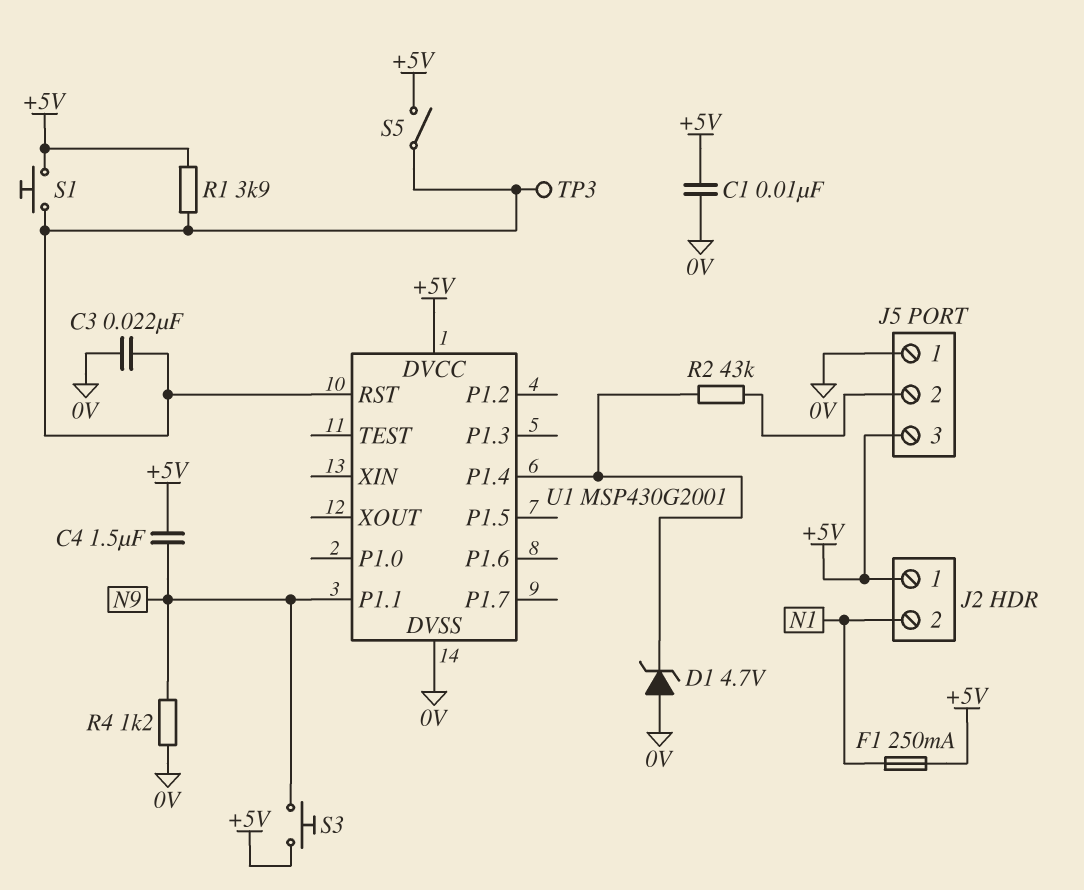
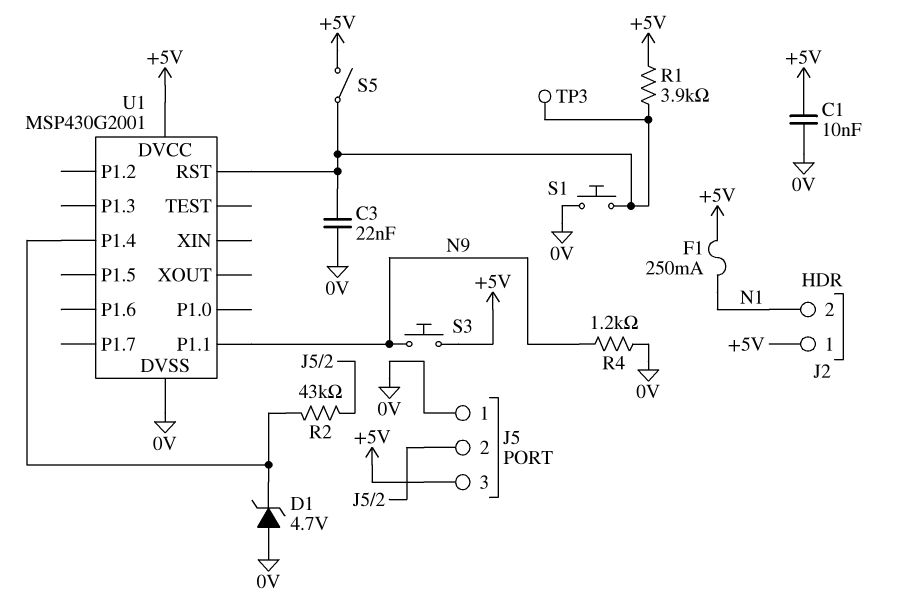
C4: 1.5uF (+5V, N9) -> none
S1: button (+5V, U1/RST) -> button (0V, U1/RST)

